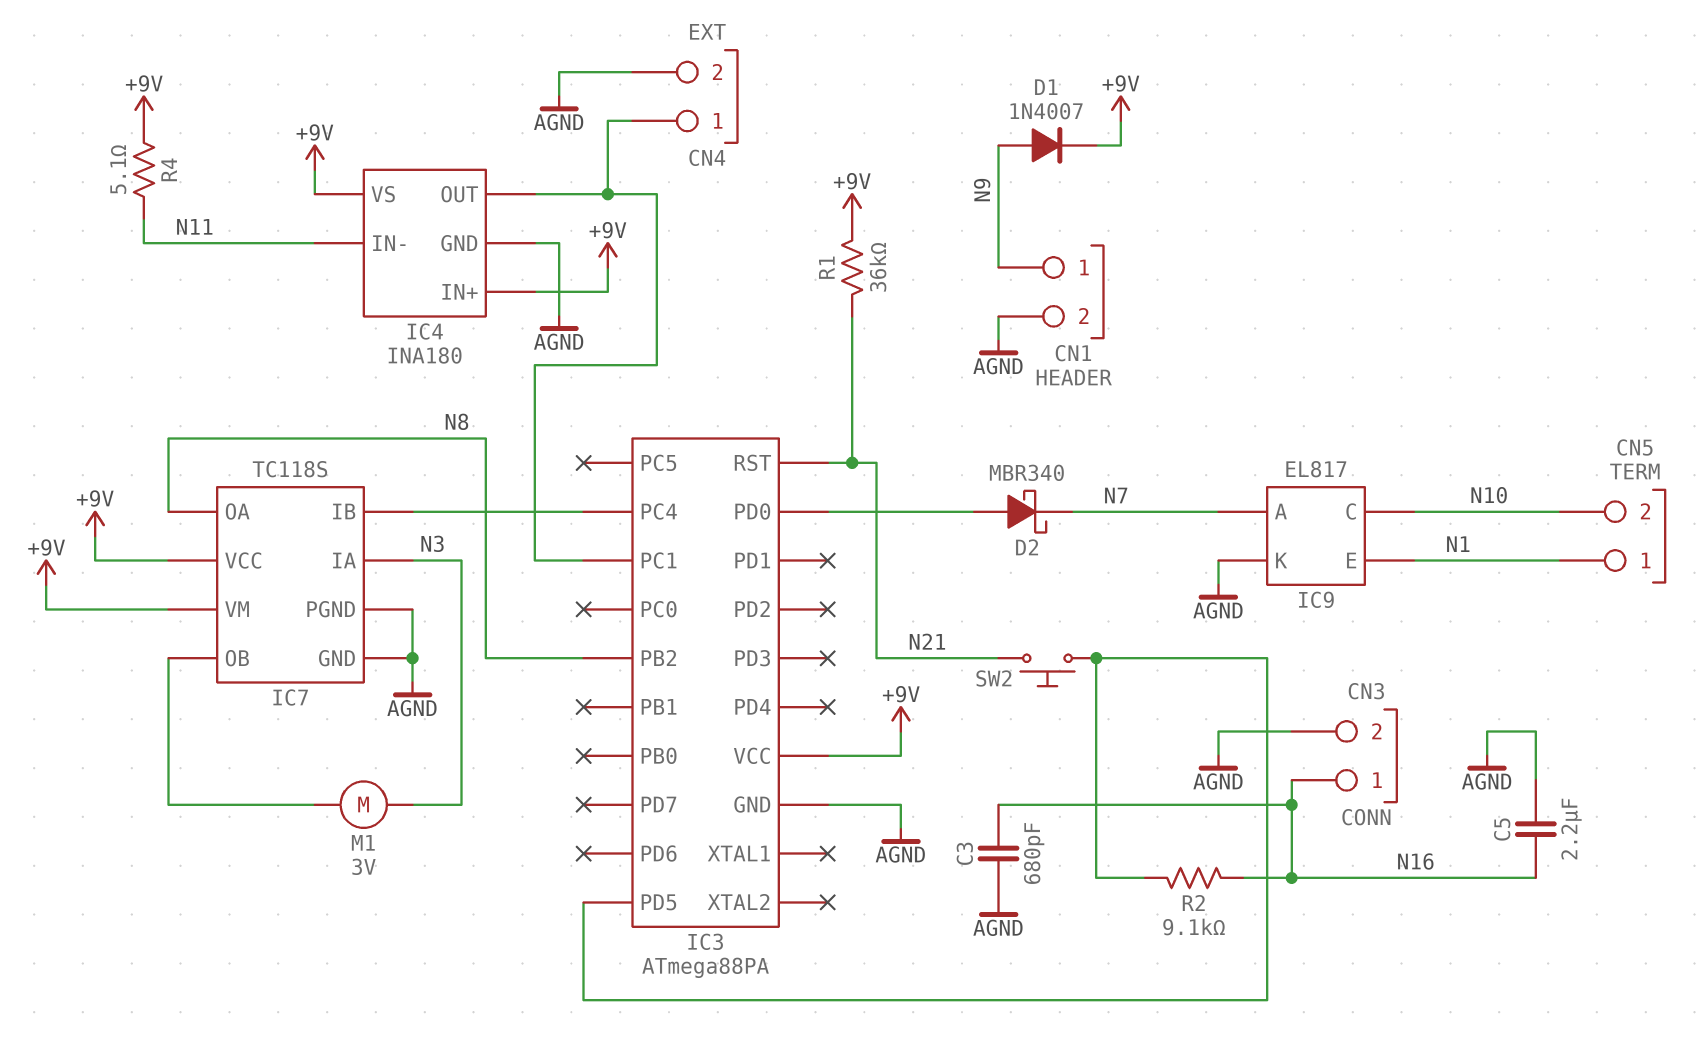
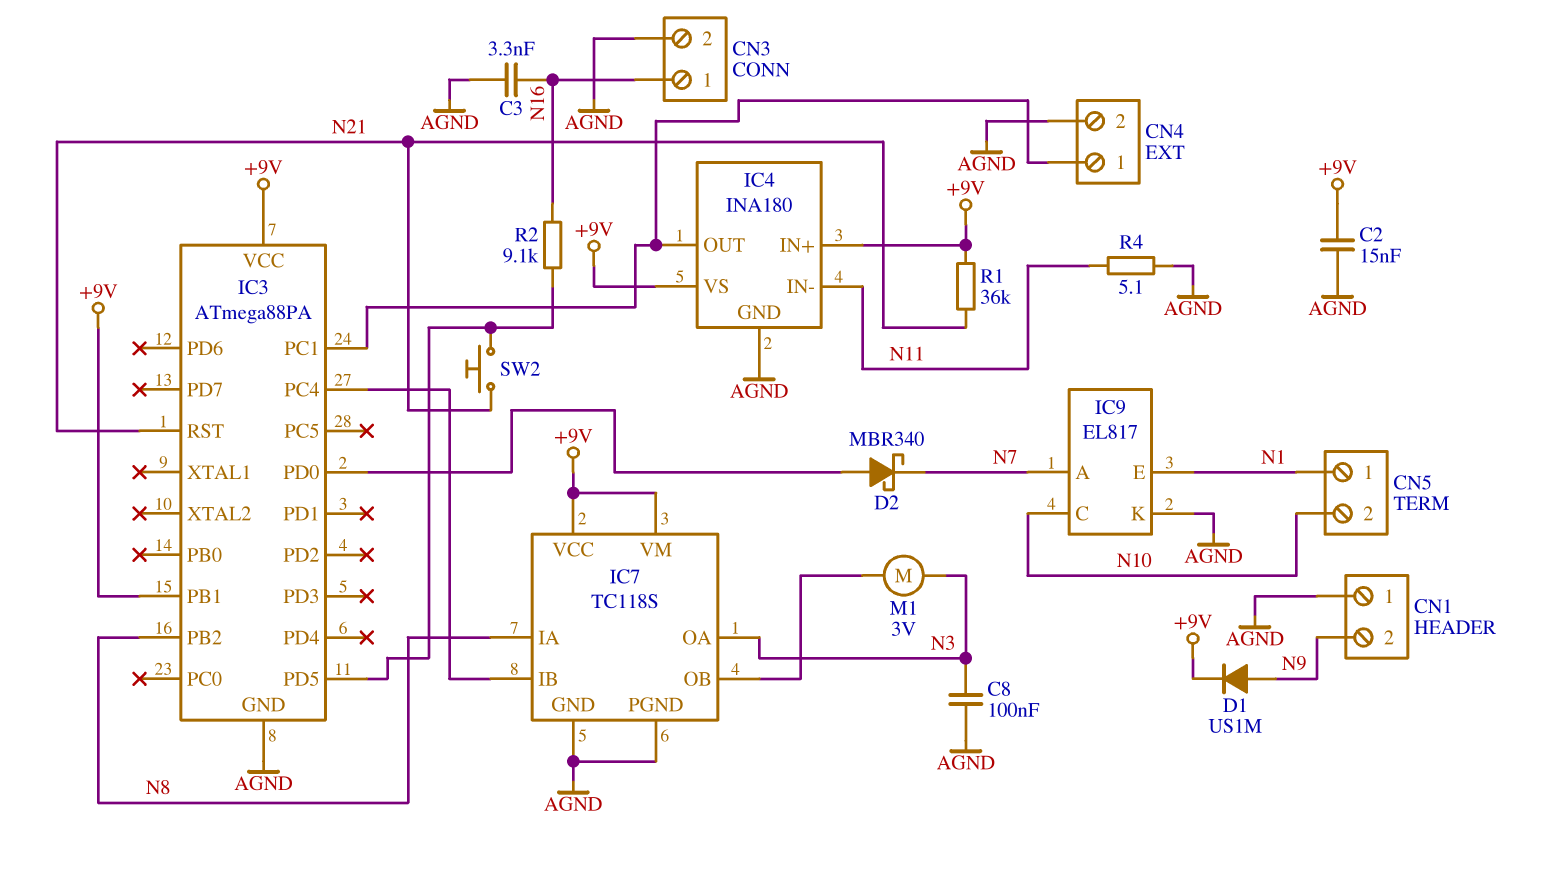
C2: none -> 15nF (+9V, AGND)
C3: 680pF (AGND, N16) -> 3.3nF (AGND, N16)
C5: 2.2uF (AGND, N16) -> none
C8: none -> 100nF (AGND, N3)
CN1 pin 1: N9 -> AGND
CN1 pin 2: AGND -> N9
D1: diode 1N4007 (A N9, K +9V) -> diode US1M (A N9, K +9V)
IC3 pin PB1: none -> +9V
IC7 pin IA: N3 -> N8
IC7 pin OA: N8 -> N3
R4: 5.1 (+9V, N11) -> 5.1 (AGND, N11)

